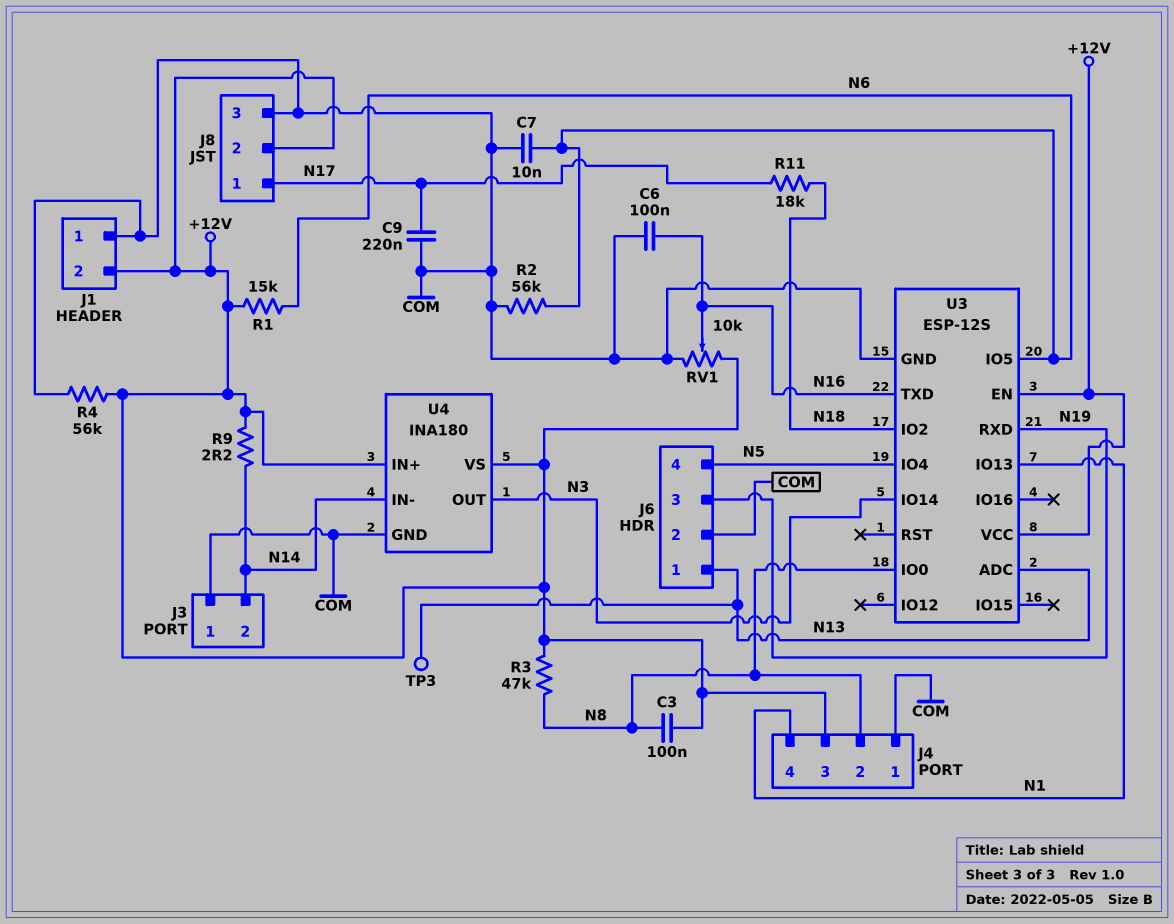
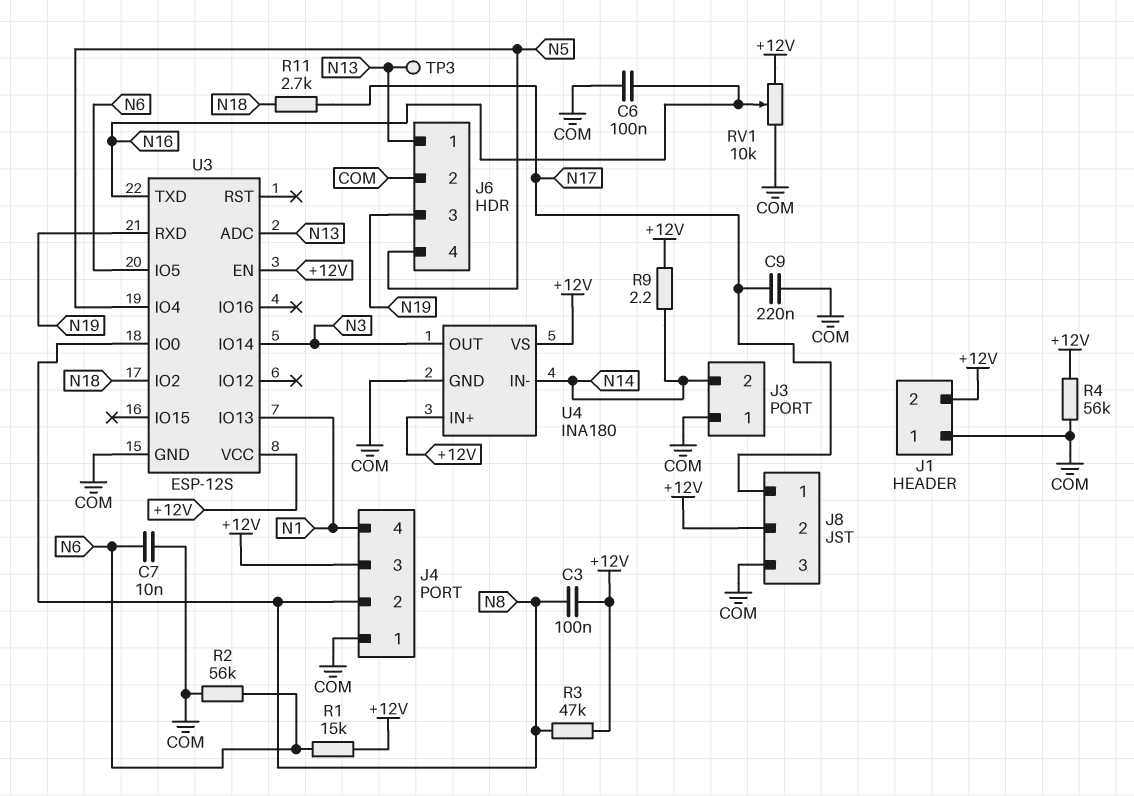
R11: 18k (N17, N18) -> 2.7k (N17, N18)

